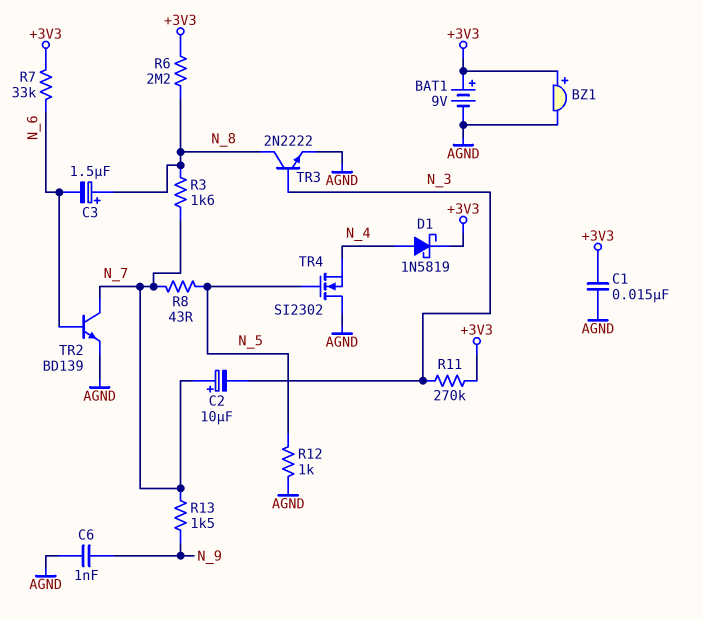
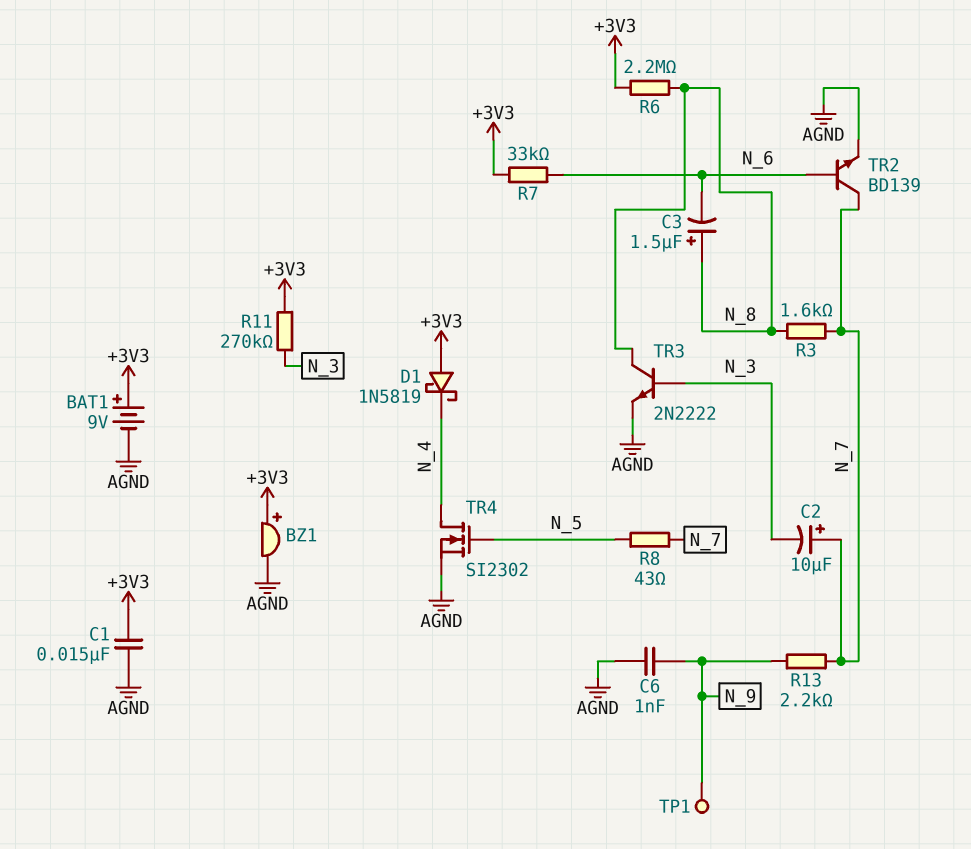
D1: schottky 1N5819 (A N_4, K +3V3) -> schottky 1N5819 (A +3V3, K N_4)
R12: 1k (AGND, N_5) -> none
R13: 1.5k (N_7, N_9) -> 2.2k (N_7, N_9)
TP1: none -> test point (N_9)
TR4: NMOS SI2302 (G N_5, D AGND, S N_4) -> NMOS SI2302 (G N_5, D N_4, S AGND)

